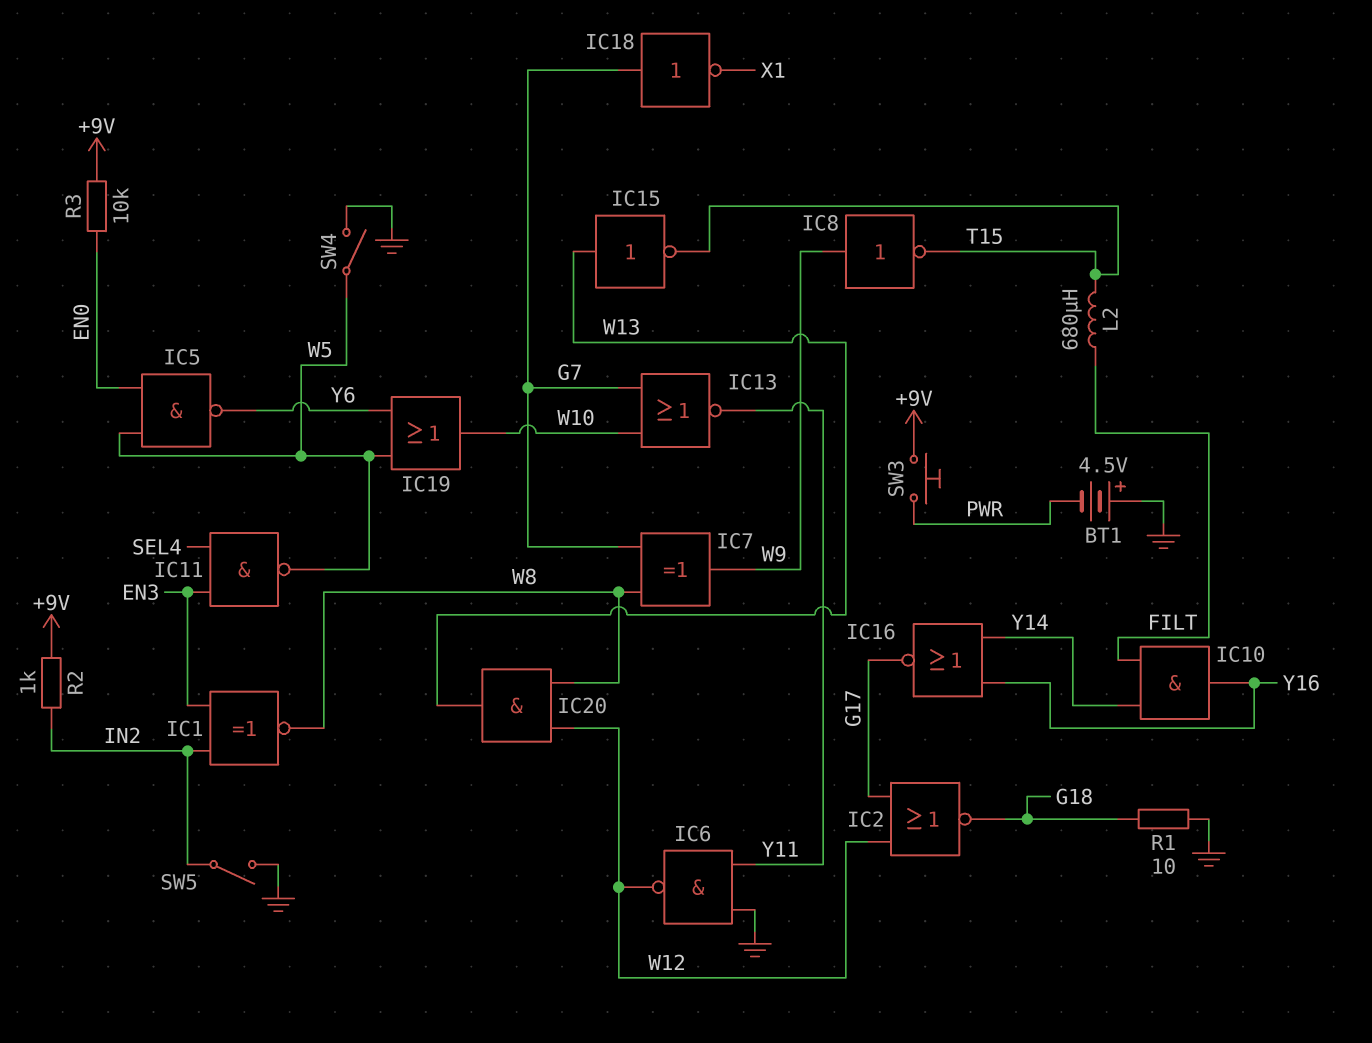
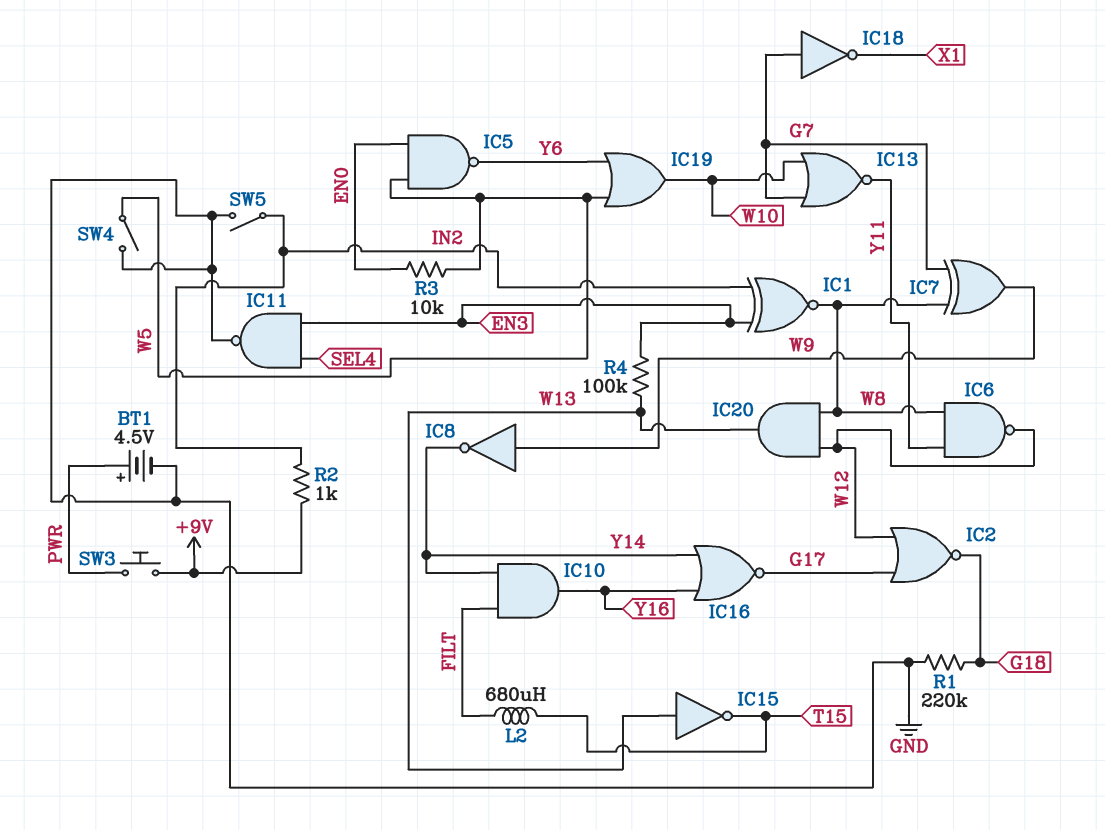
BT1: 4.5V (plus GND, minus PWR) -> 4.5V (plus PWR, minus GND)
IC6: NAND (in GND, in Y11, out W12) -> NAND (in W8, in Y11, out W12)
IC8: NOT (in W9, out T15) -> NOT (in W9, out Y14)
IC11: NAND (in EN3, in SEL4, out W5) -> NAND (in EN3, in SEL4, out GND)
R1: 10 (G18, GND) -> 220k (G18, GND)
R3: 10k (+9V, EN0) -> 10k (EN0, W5)
R4: none -> 100k (EN3, W13)

